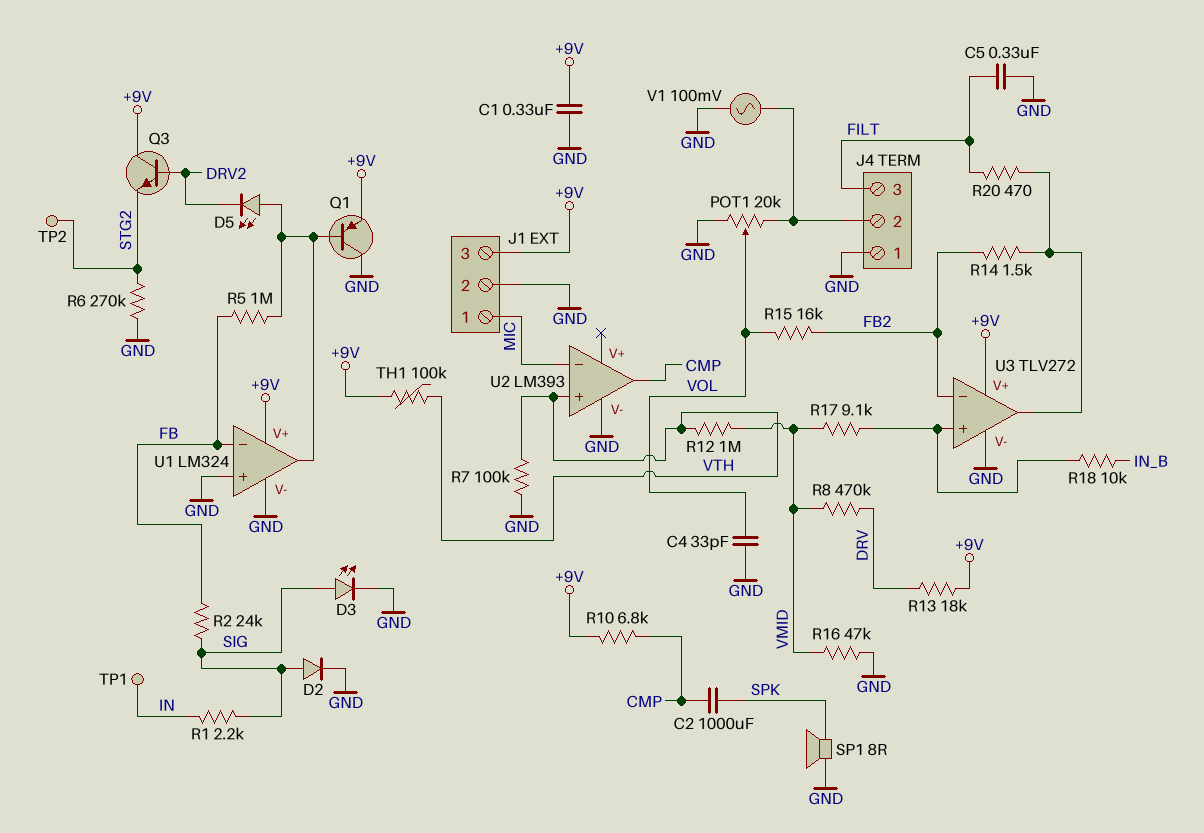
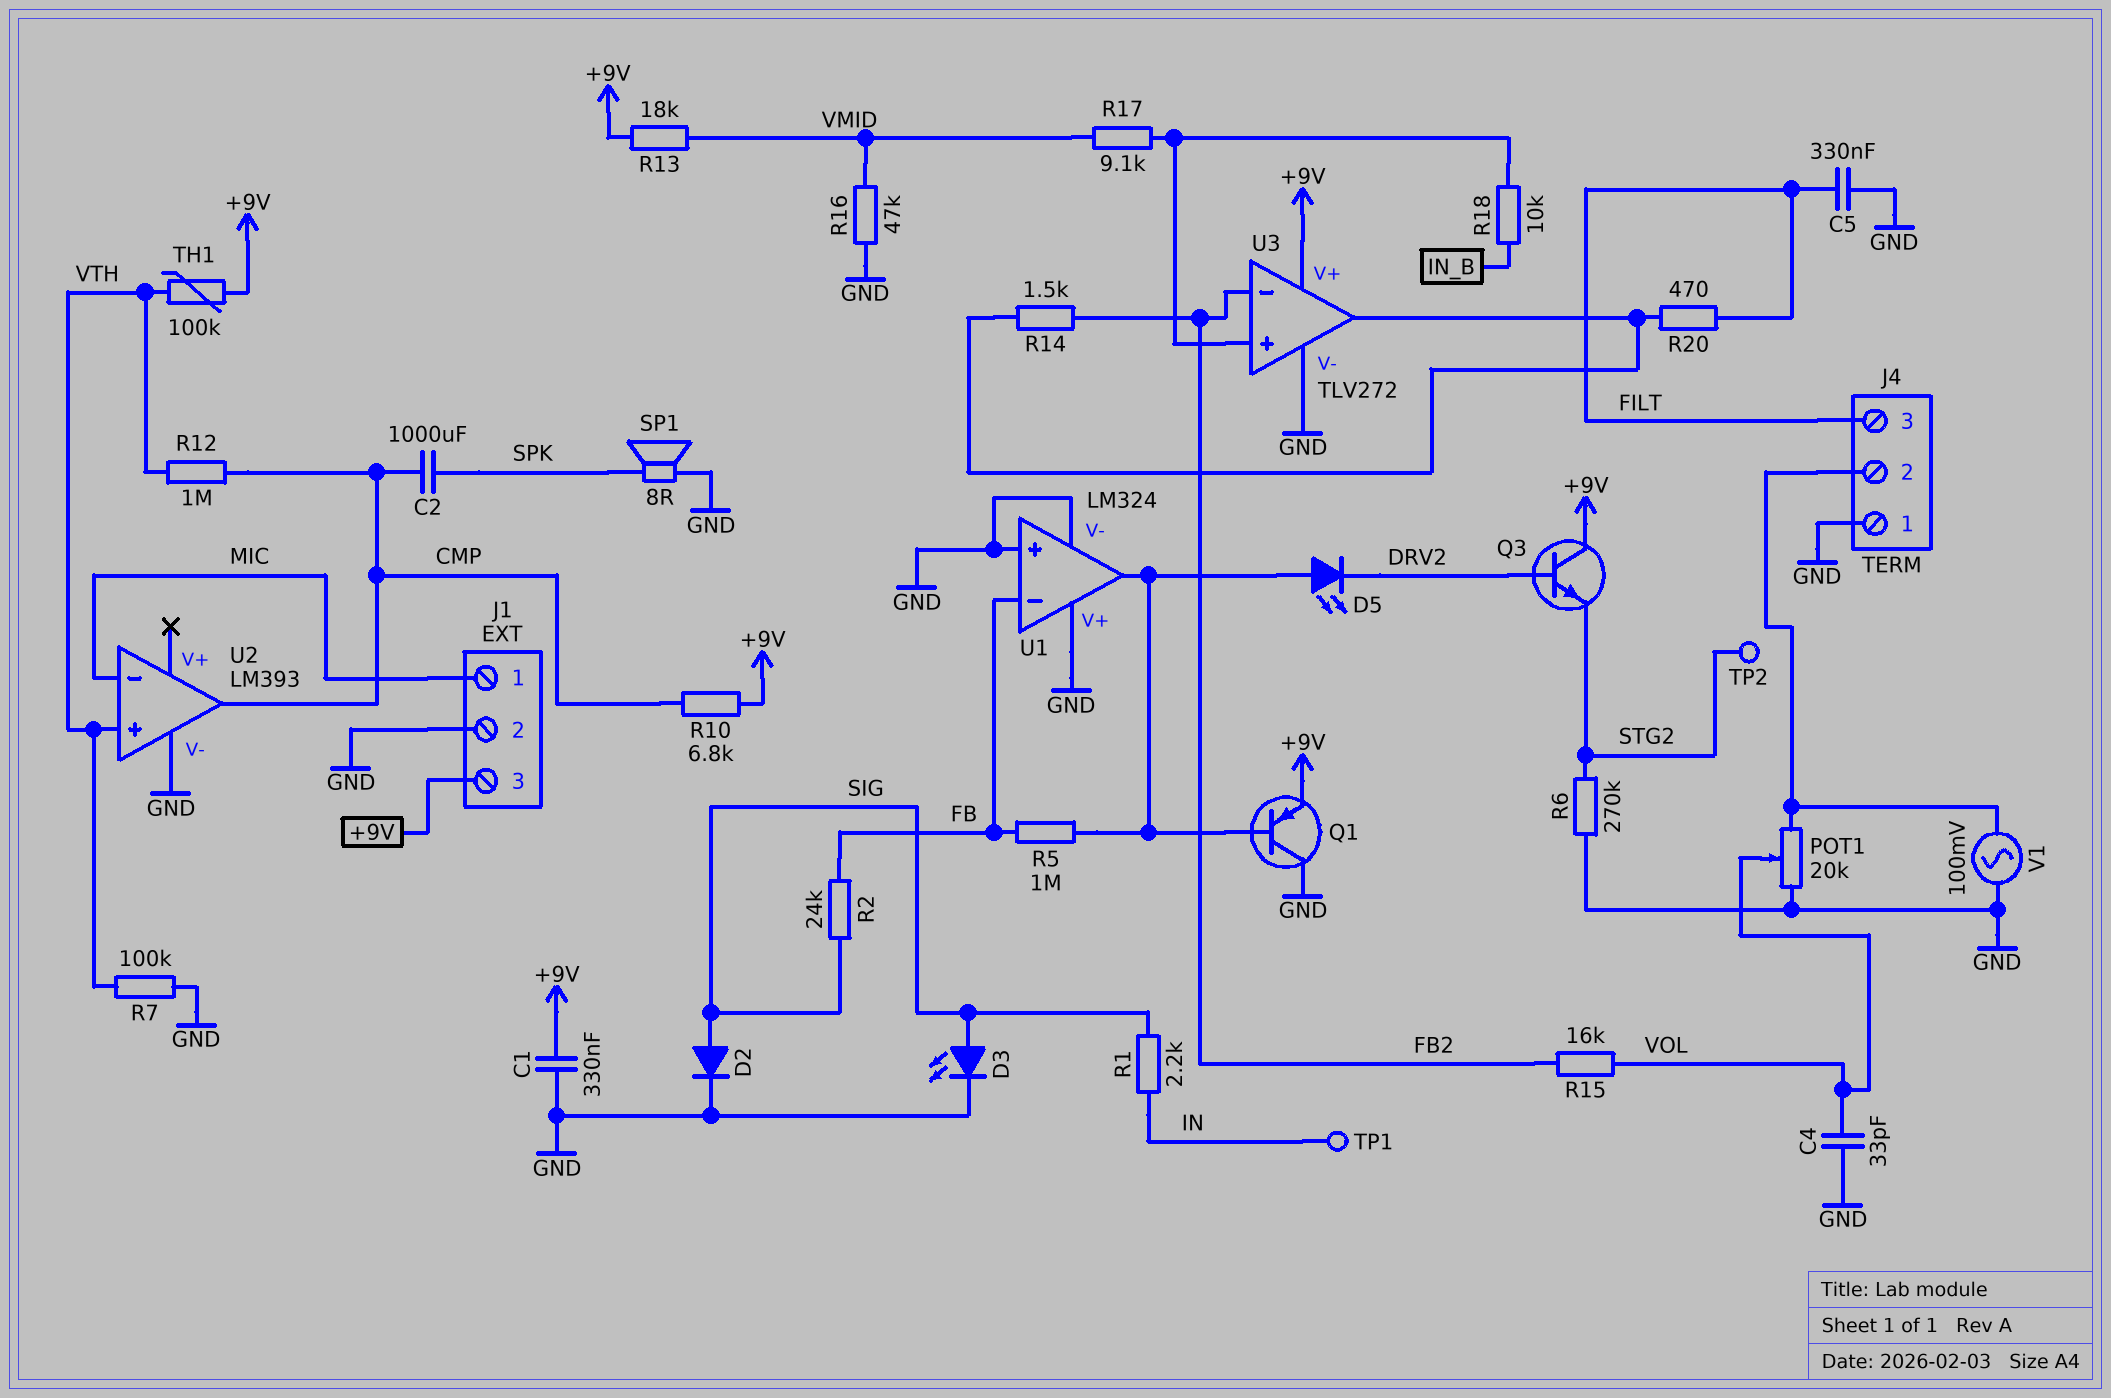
R8: 470k (DRV, VMID) -> none
R12: 1M (VMID, VTH) -> 1M (CMP, VTH)
R13: 18k (+9V, DRV) -> 18k (+9V, VMID)
U1 pin V+: +9V -> GND

